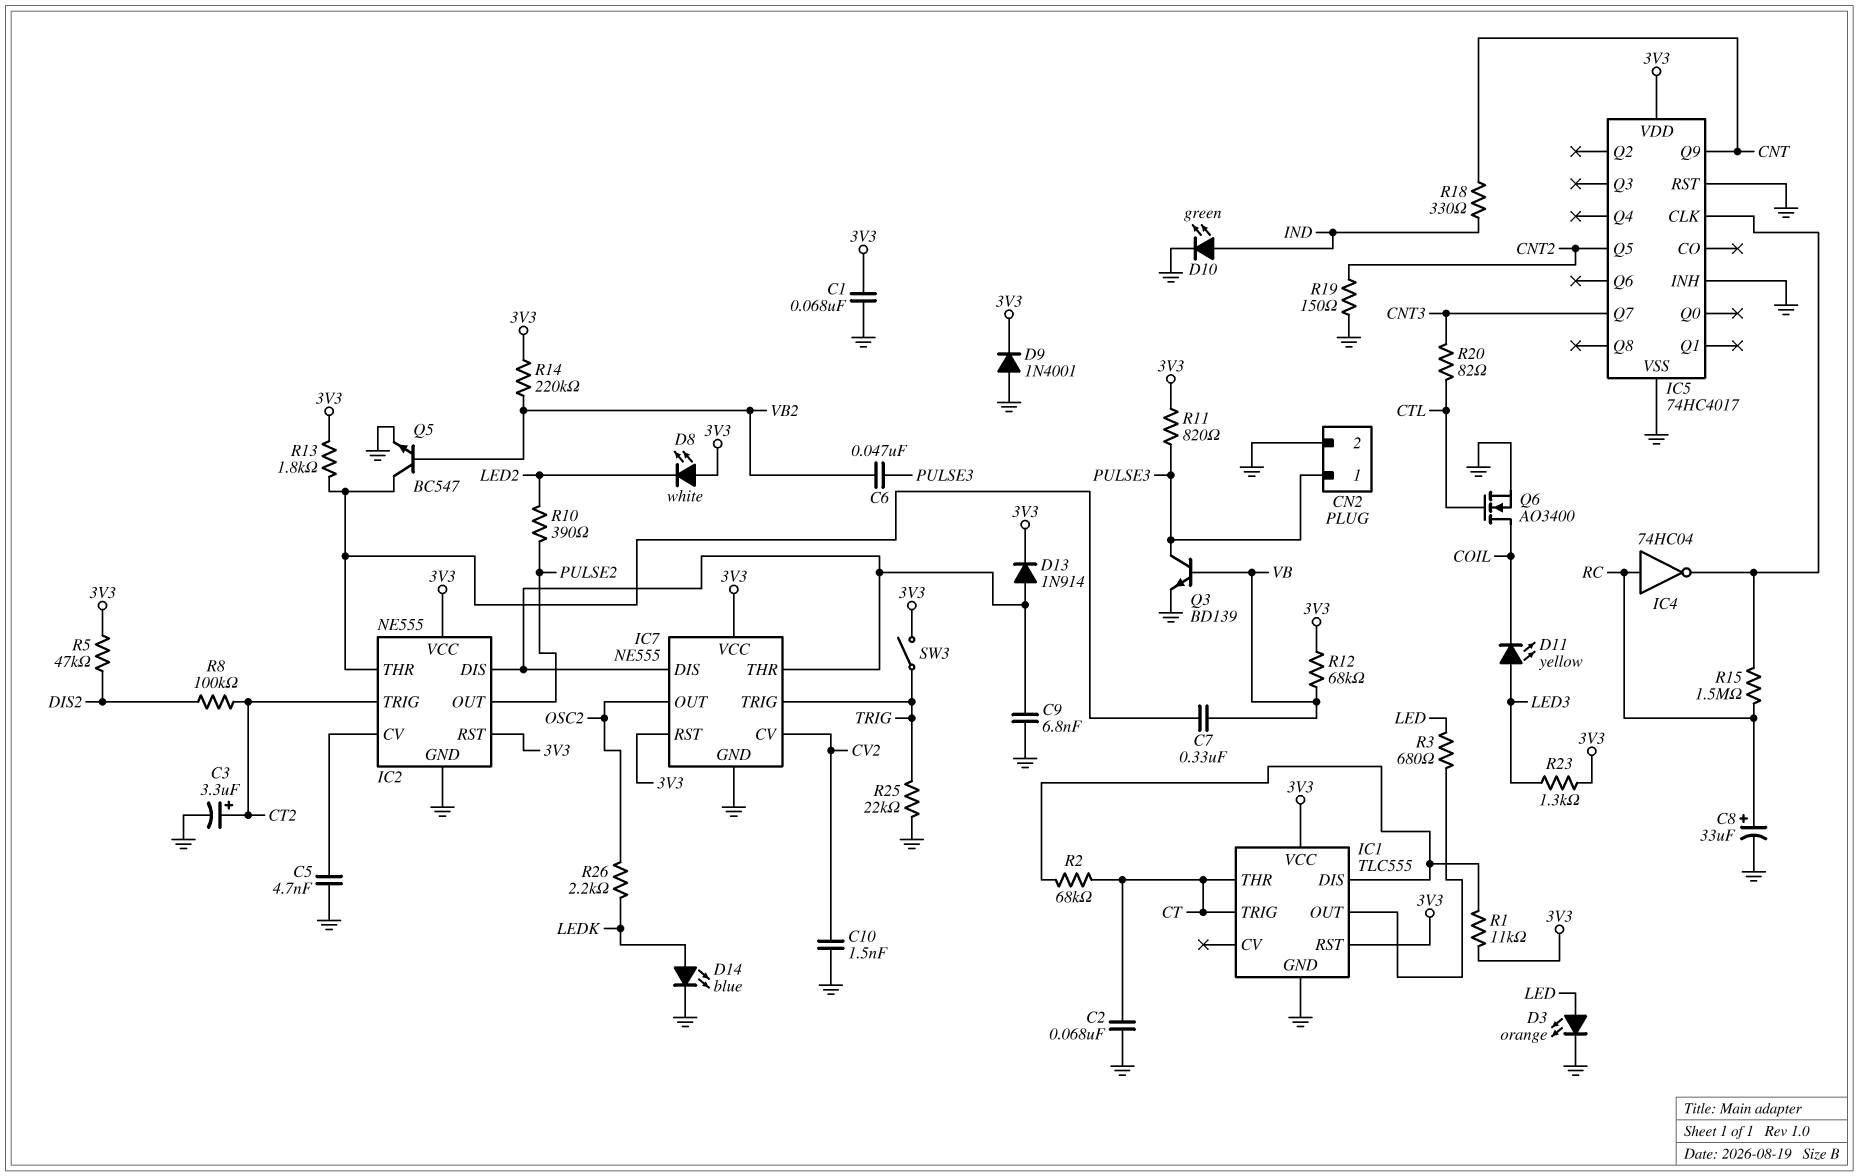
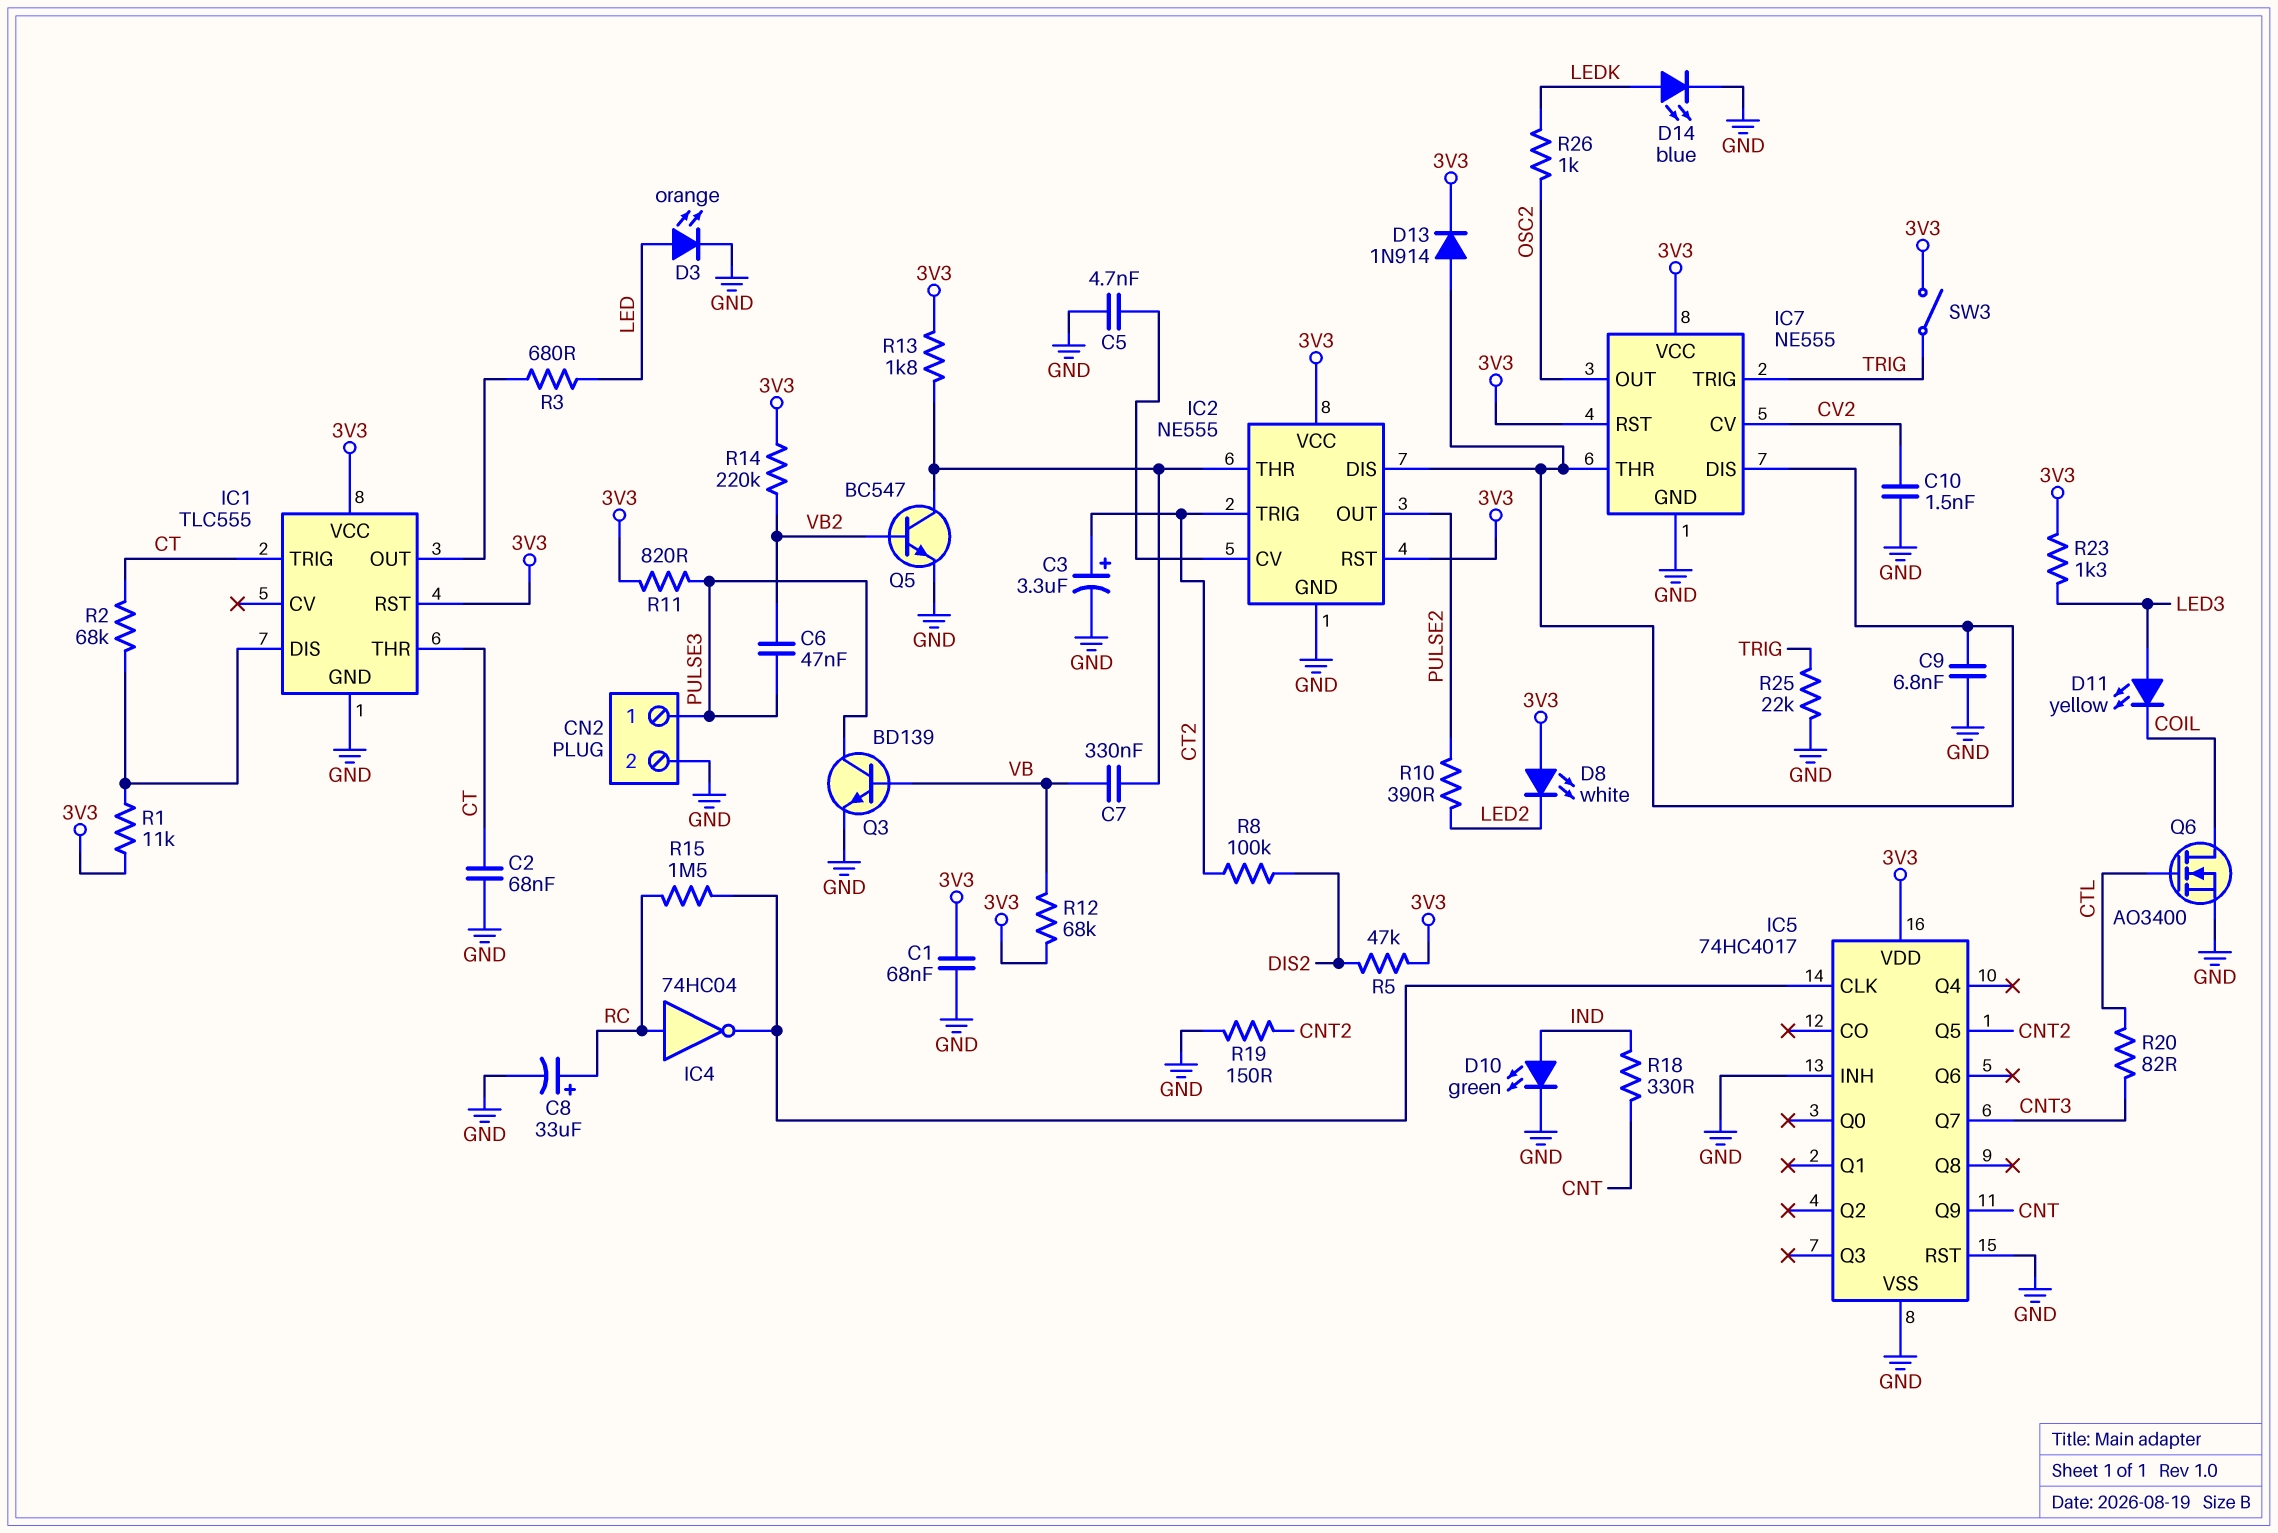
D9: diode 1N4001 (A GND, K 3V3) -> none
R26: 2.2k (LEDK, OSC2) -> 1k (LEDK, OSC2)

